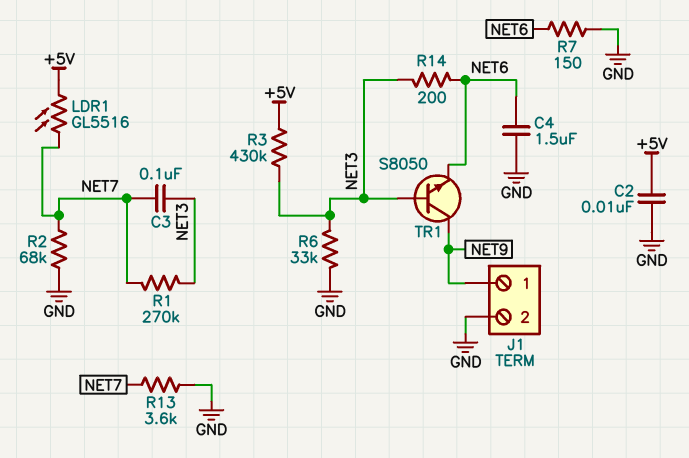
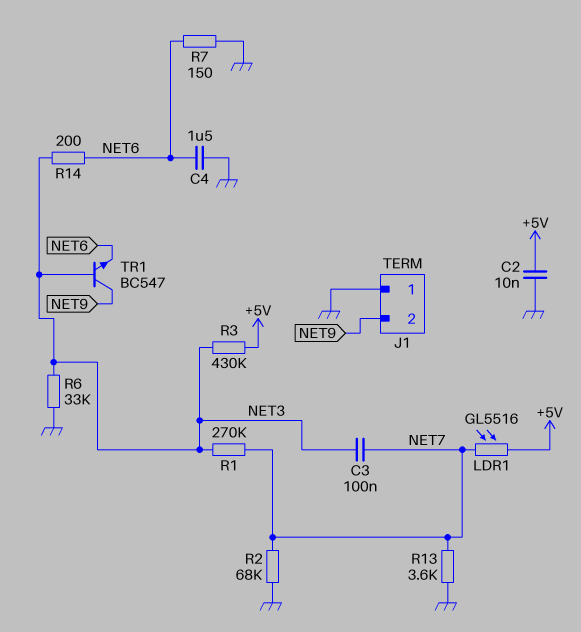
J1 pin 1: NET9 -> GND
J1 pin 2: GND -> NET9
TR1: NPN S8050 (B NET3, C NET9, E NET6) -> NPN BC547 (B NET3, C NET9, E NET6)

